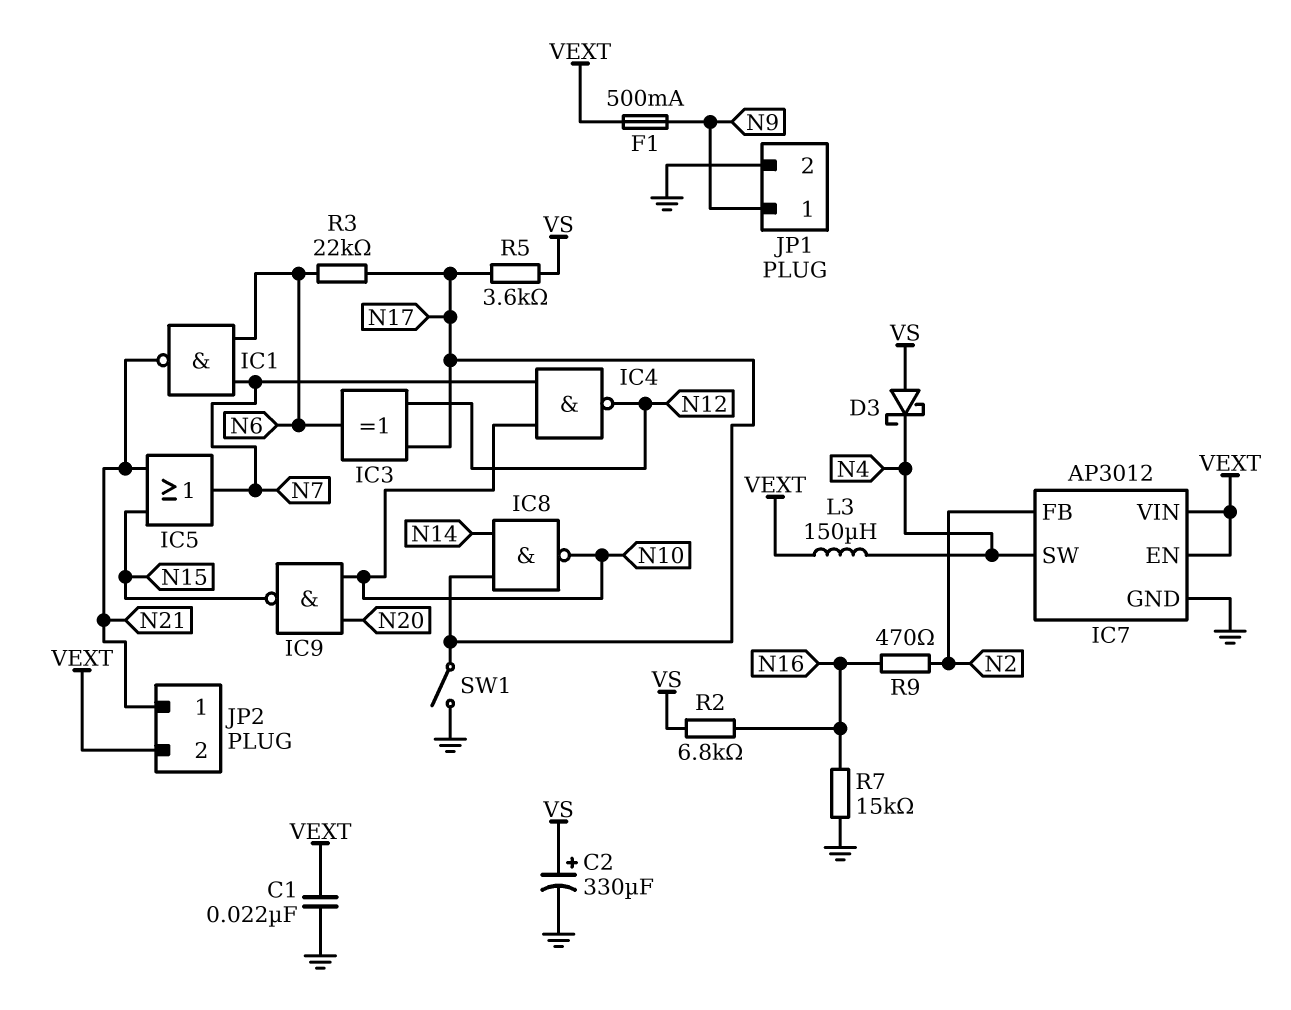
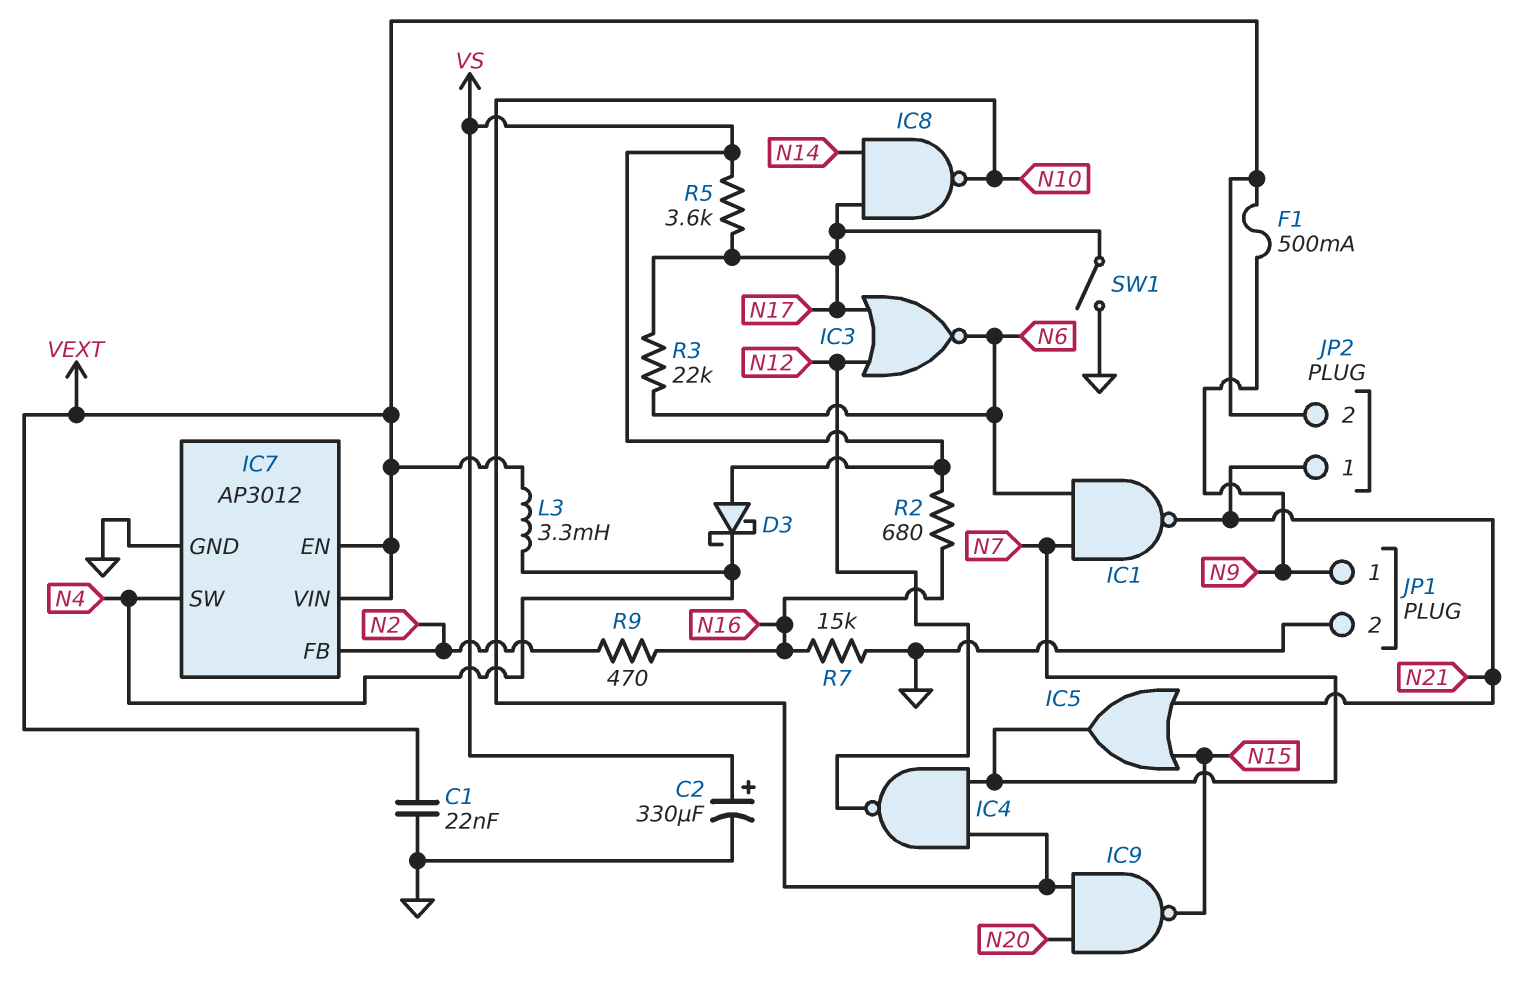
IC3: XOR (in N12, in N17, out N6) -> NOR (in N12, in N17, out N6)
L3: 150uH (N4, VEXT) -> 3.3mH (N4, VEXT)
R2: 6.8k (N16, VS) -> 680 (N16, VS)

